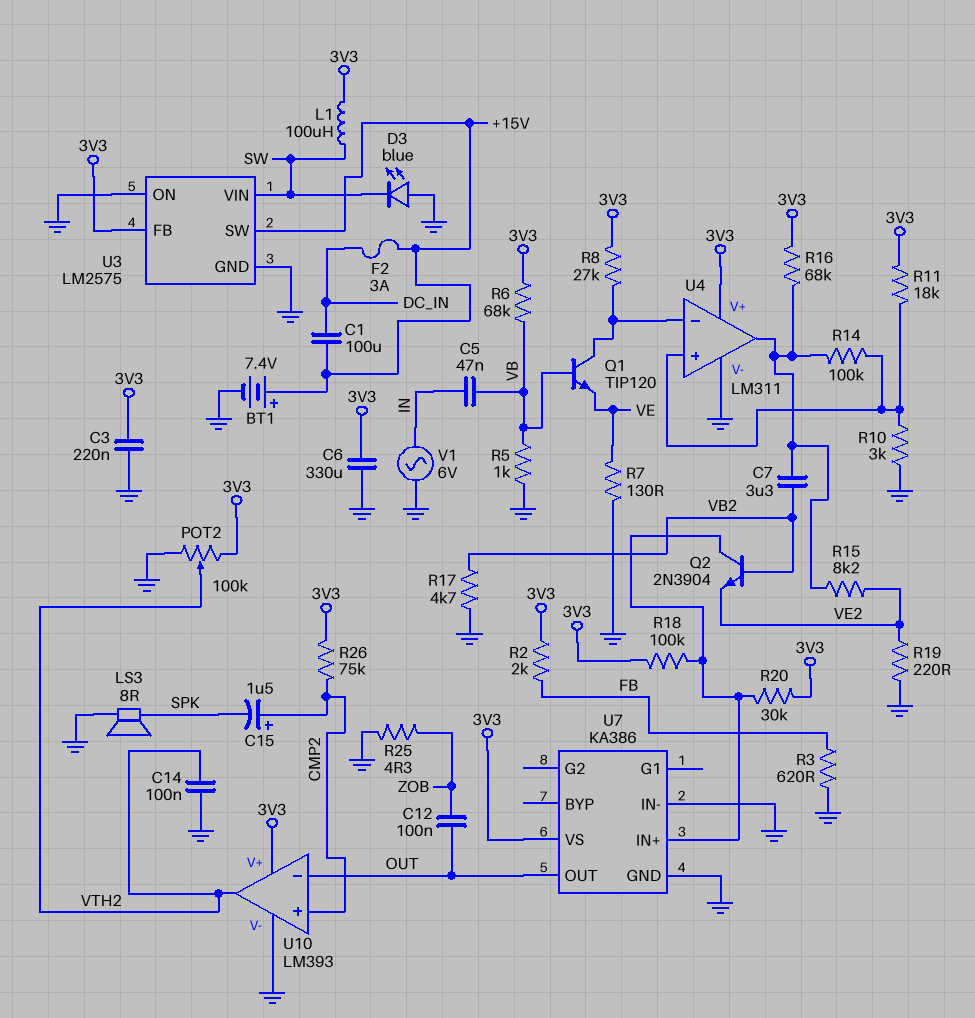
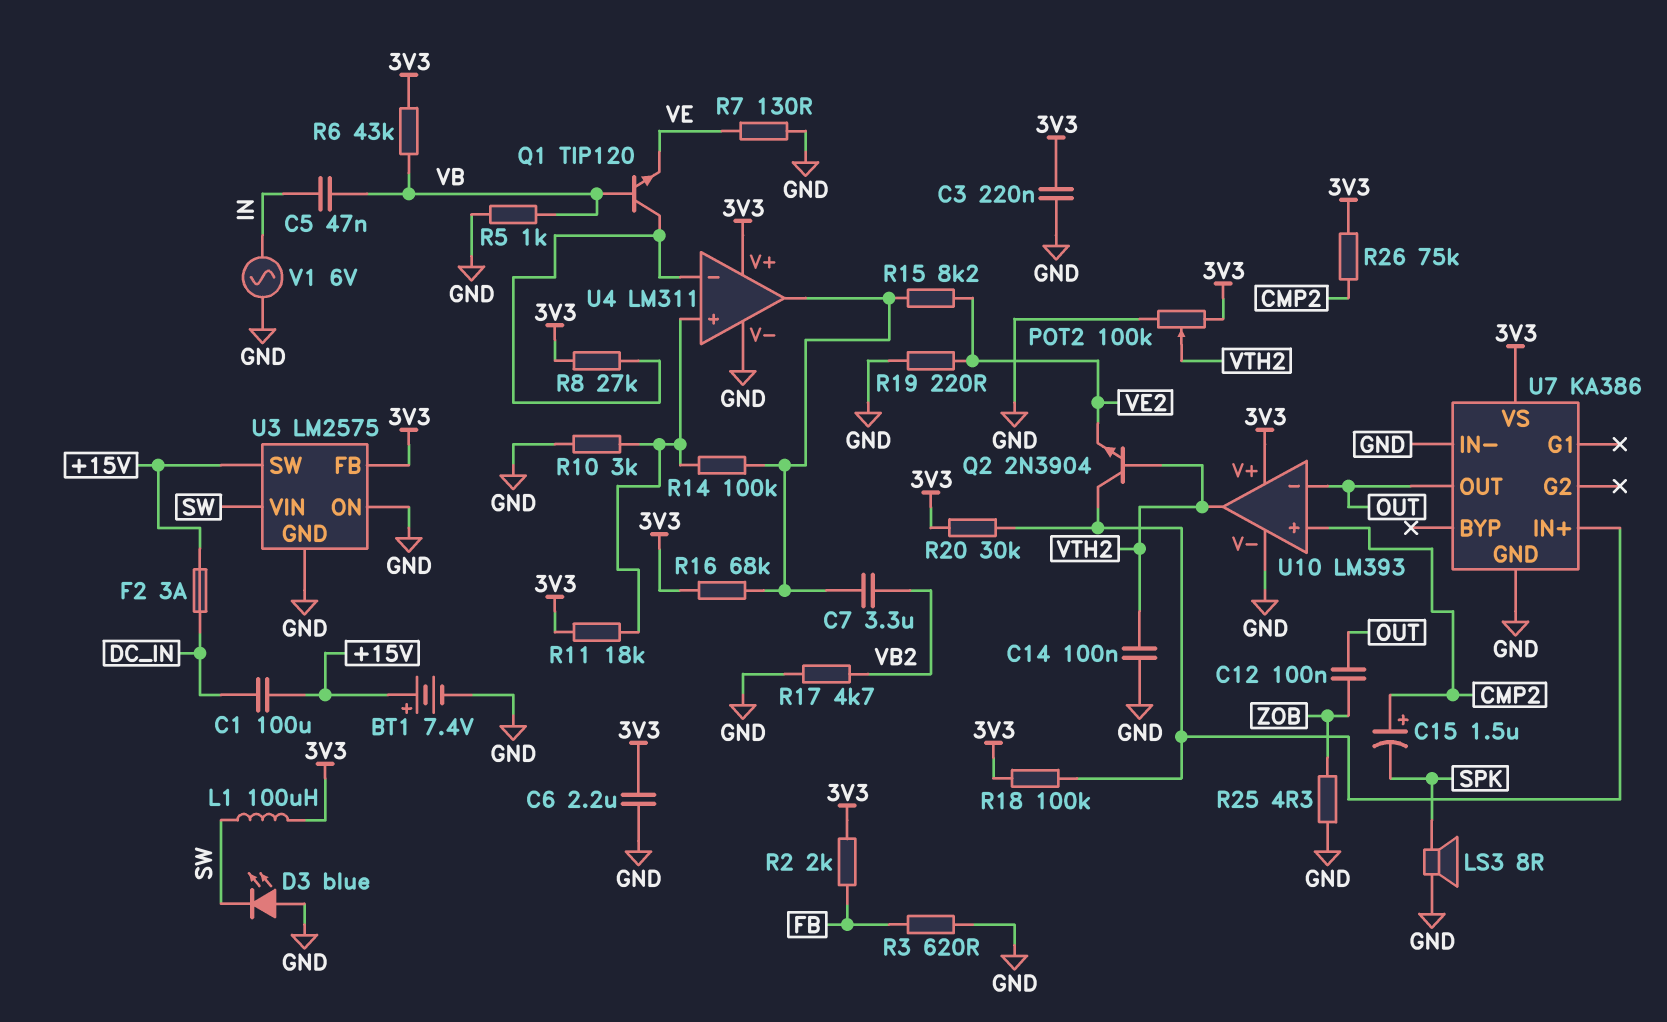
C6: 330uF (3V3, GND) -> 2.2uF (3V3, GND)
Q2: NPN 2N3904 (B VB2, C U7/IN+, E VE2) -> NPN 2N3904 (B VTH2, C U7/IN+, E VE2)
R6: 68k (3V3, VB) -> 43k (3V3, VB)

